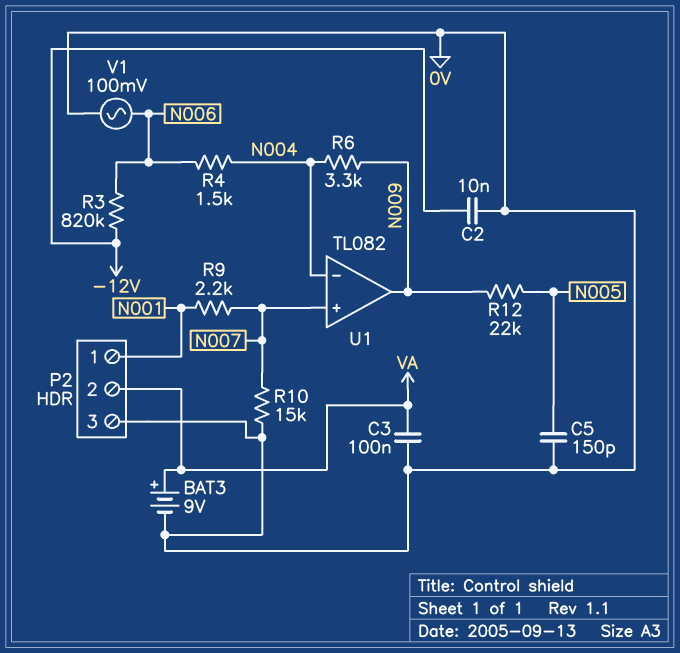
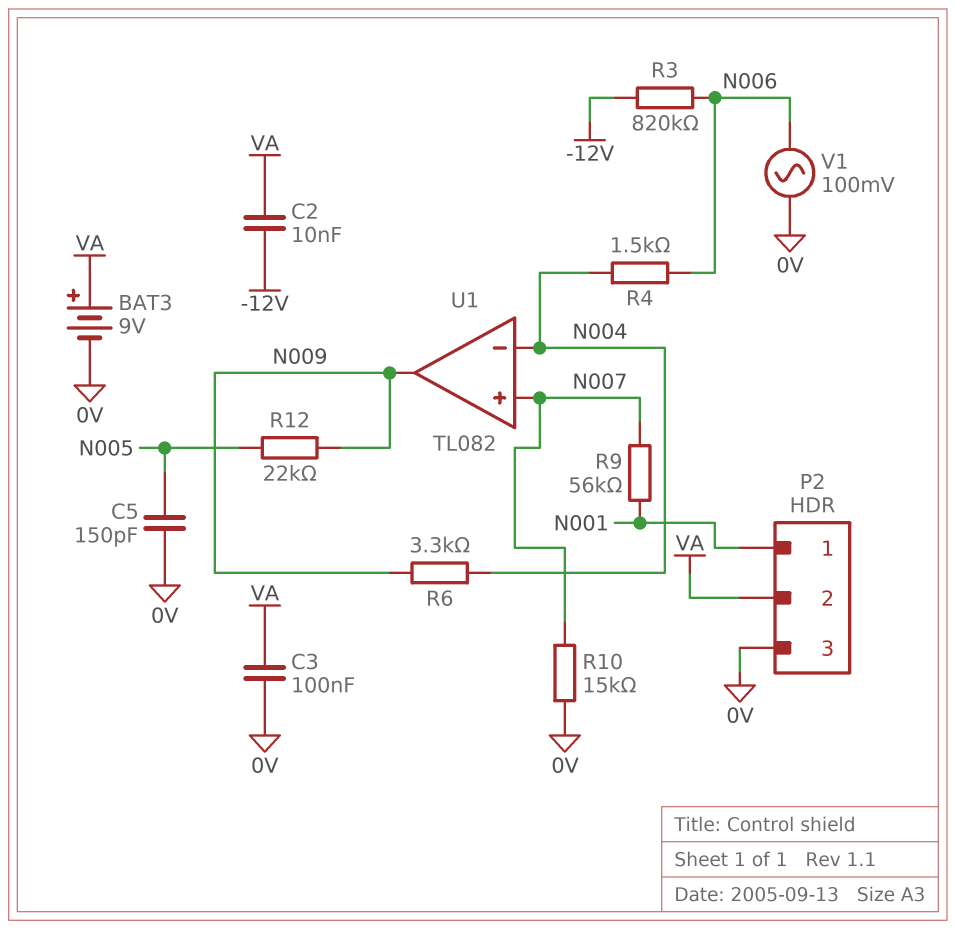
C2: 10nF (-12V, 0V) -> 10nF (-12V, VA)
R9: 2.2k (N001, N007) -> 56k (N001, N007)

